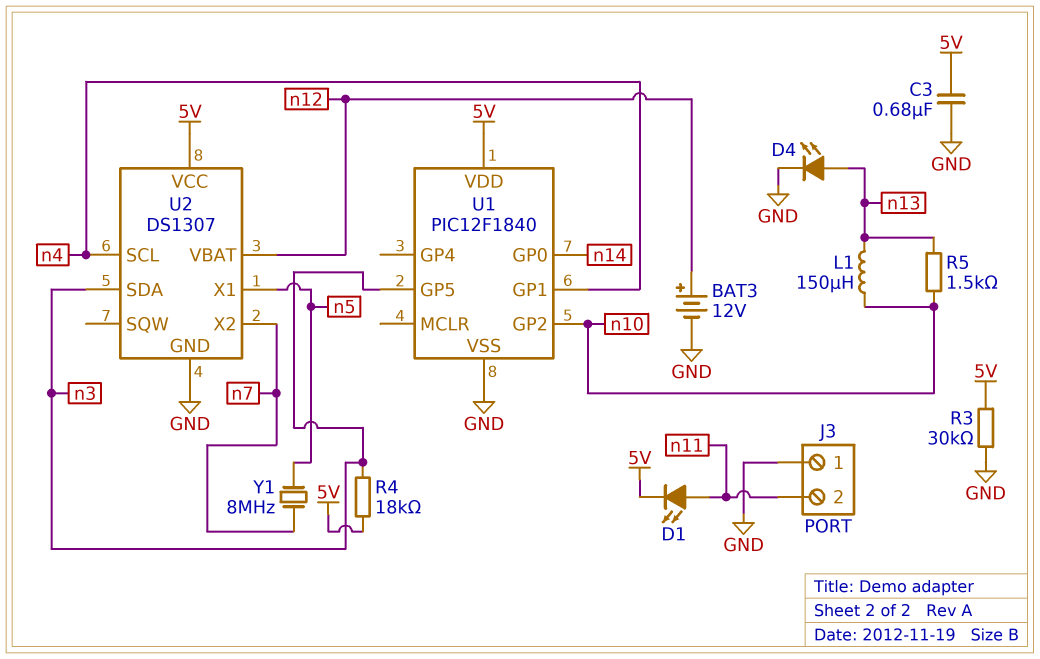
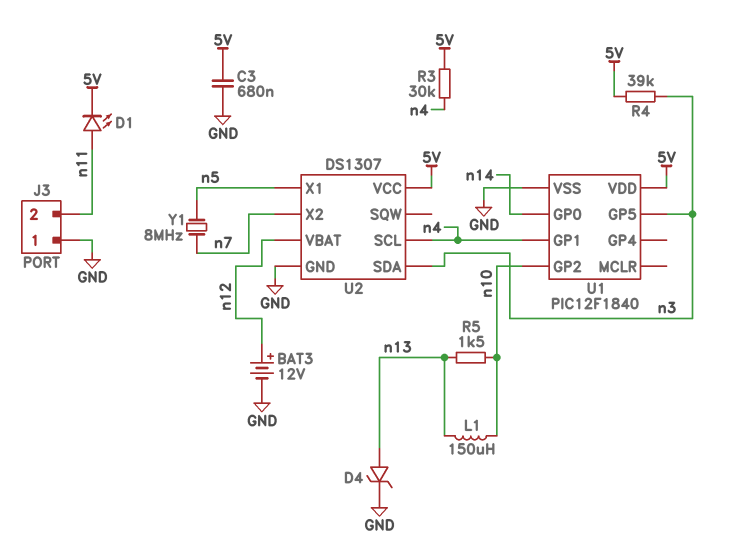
D4: LED (A n13, K GND) -> zener (A n13, K GND)
R3: 30k (5V, GND) -> 30k (5V, n4)
R4: 18k (5V, n3) -> 39k (5V, n3)

